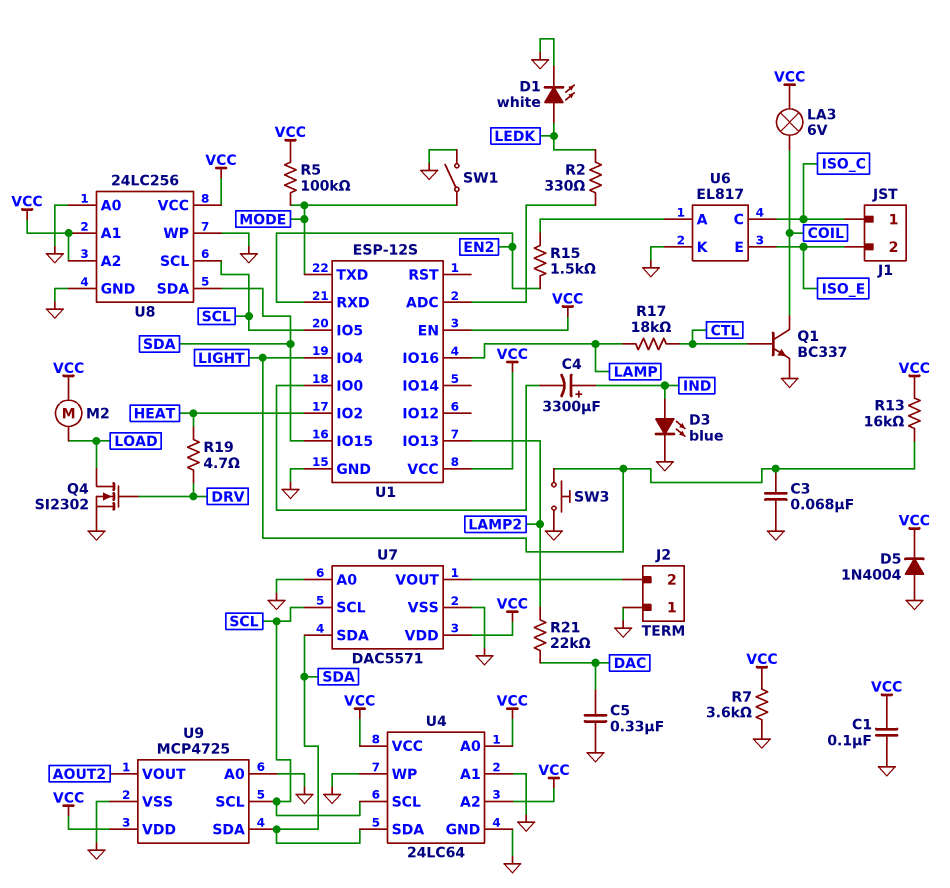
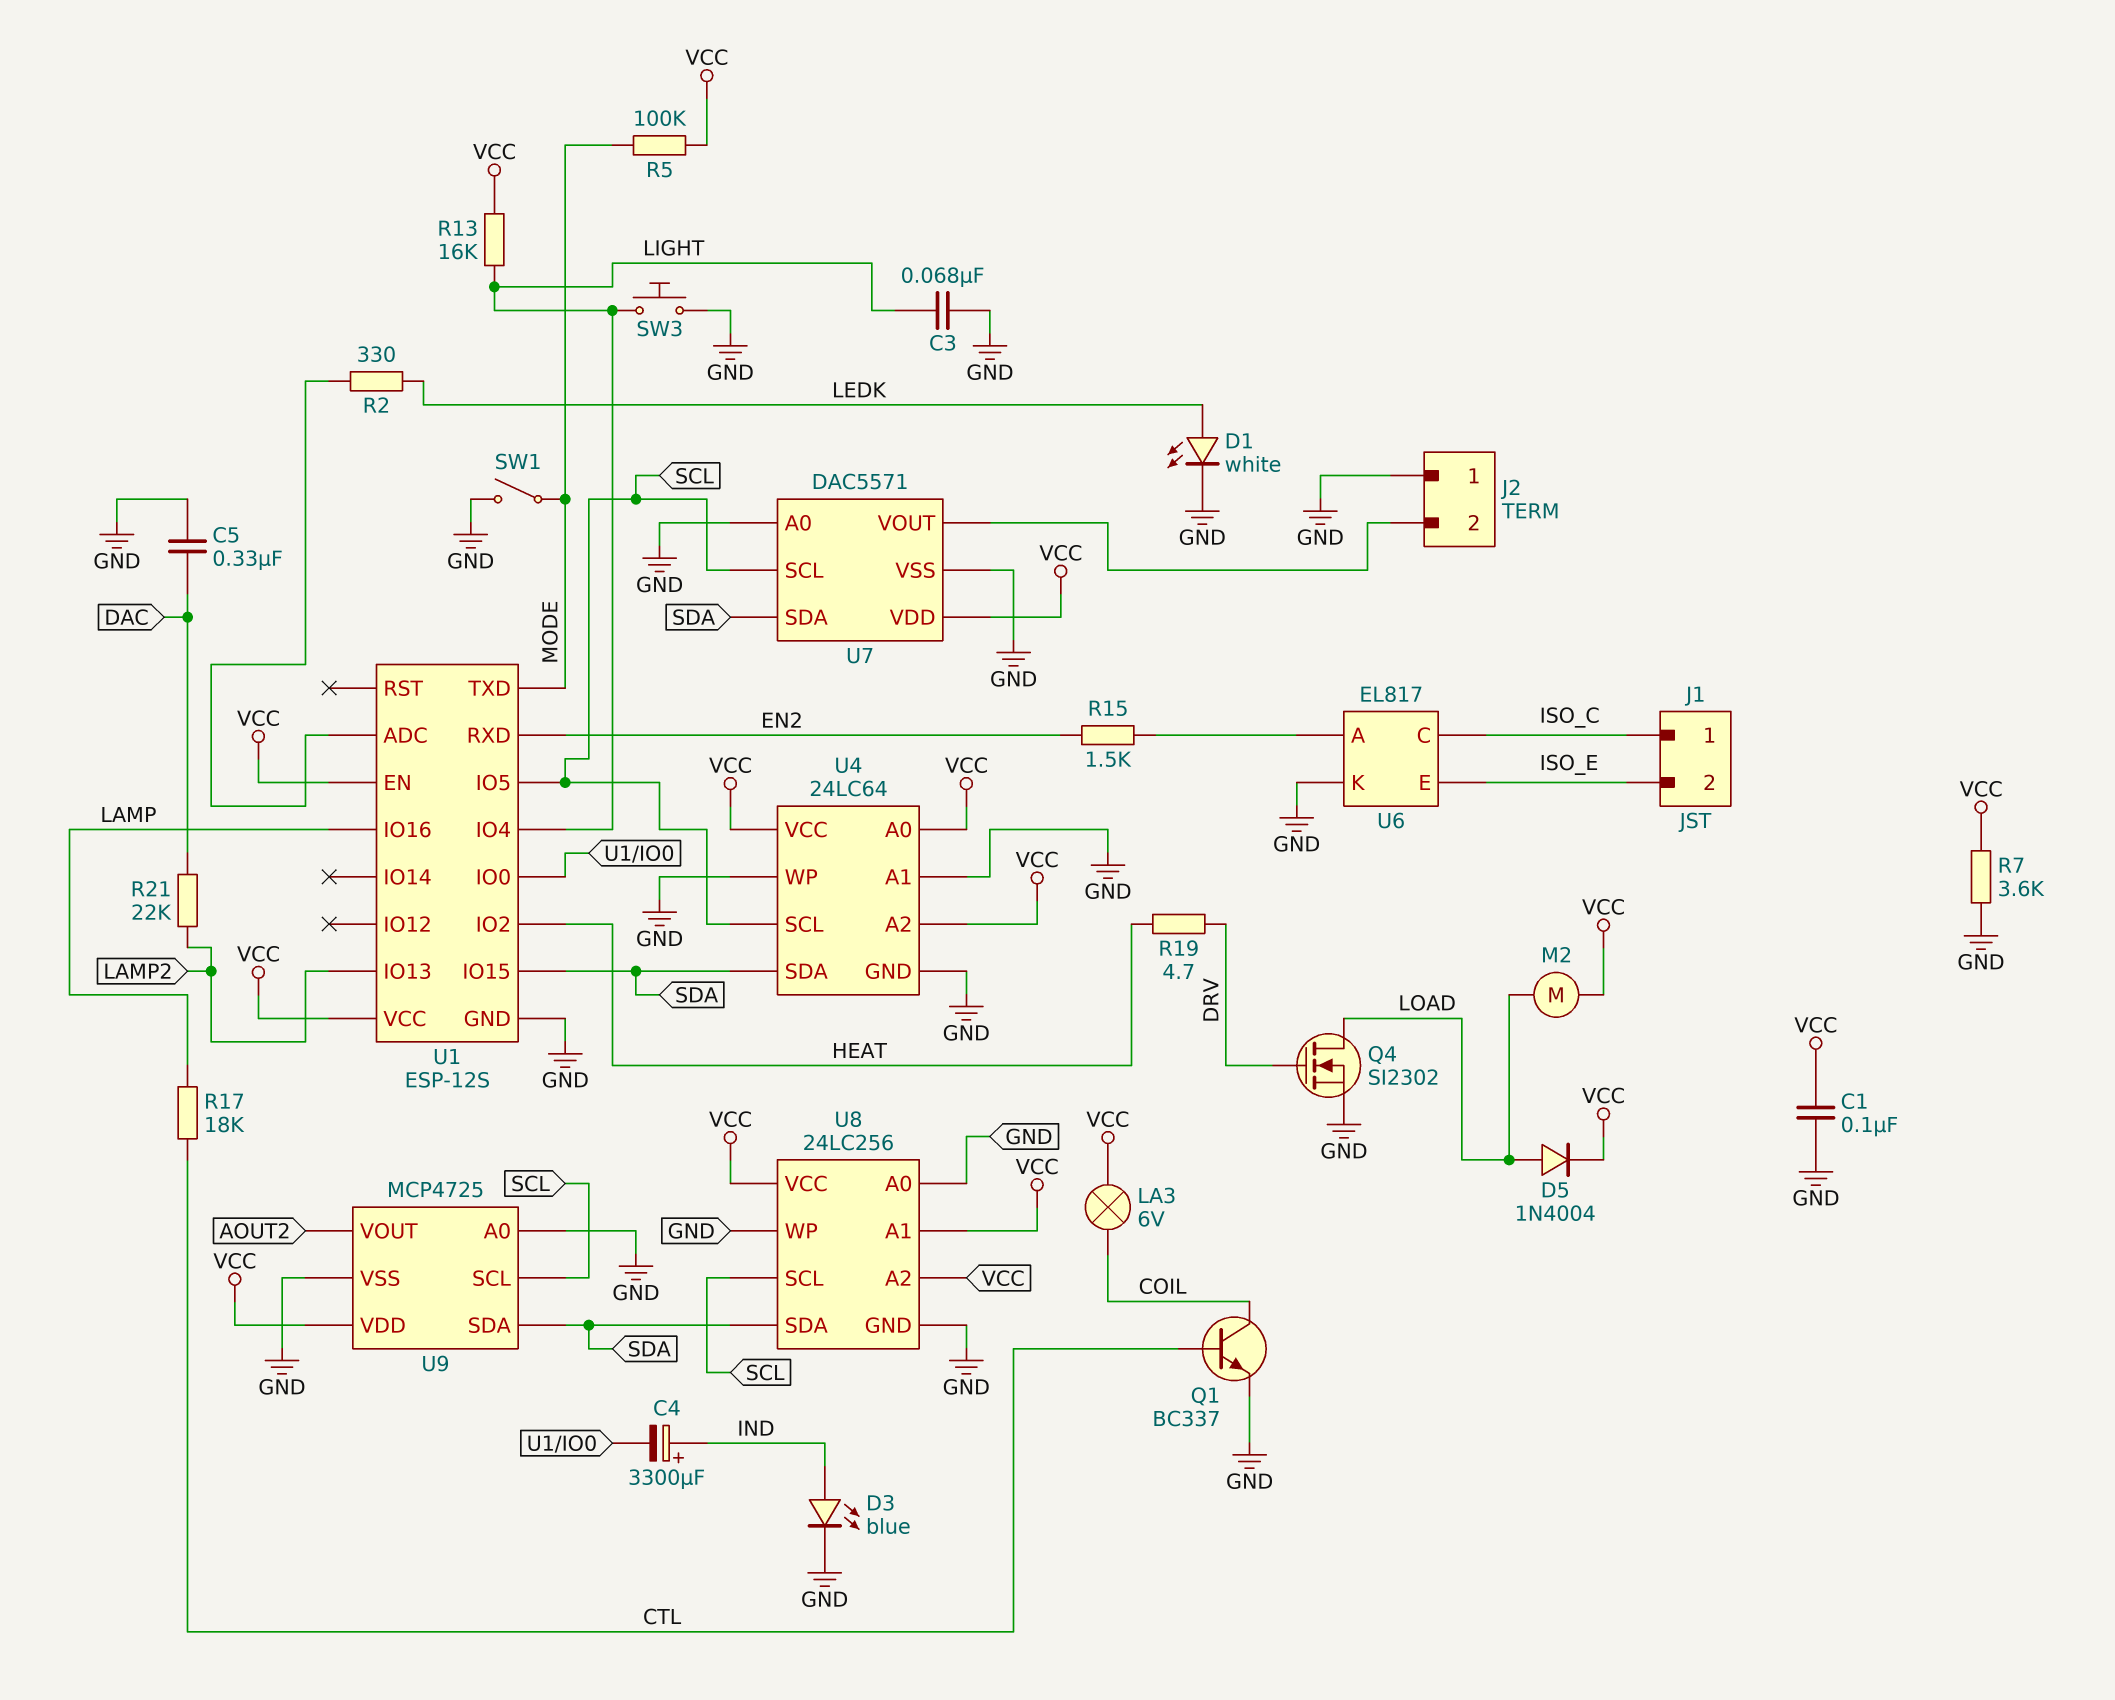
D5: diode 1N4004 (A GND, K VCC) -> diode 1N4004 (A LOAD, K VCC)

